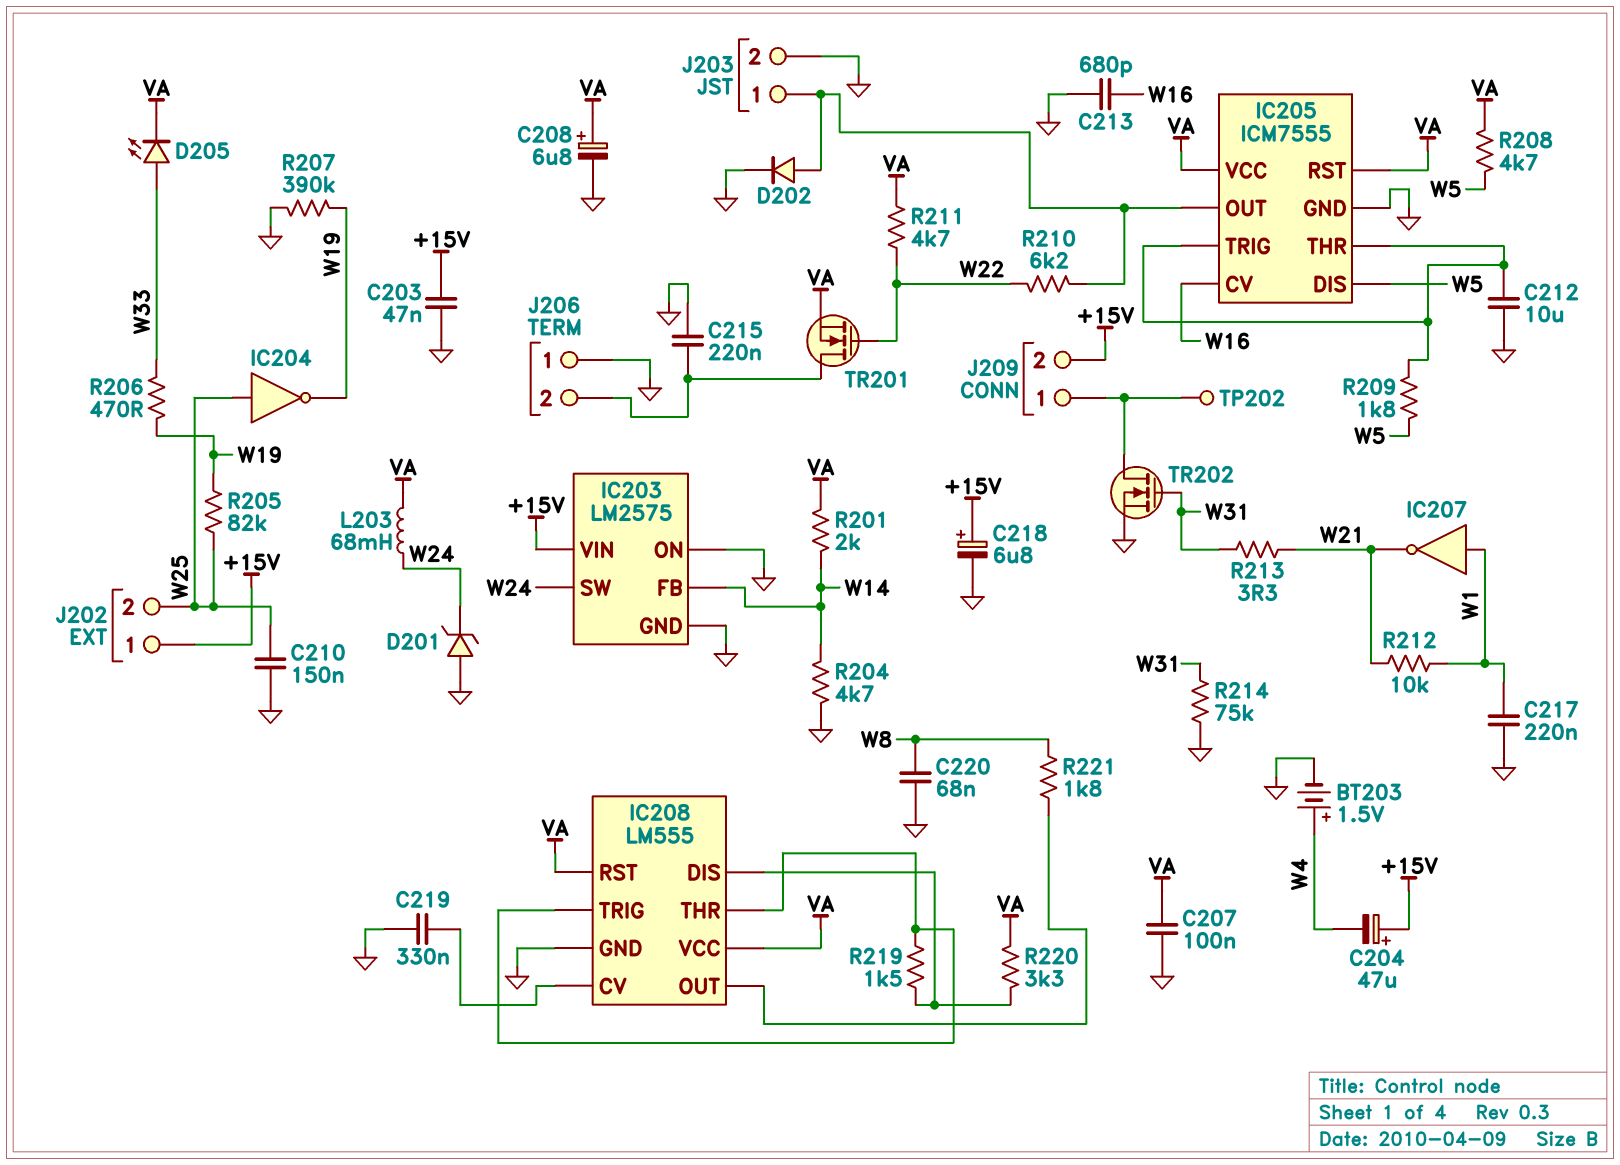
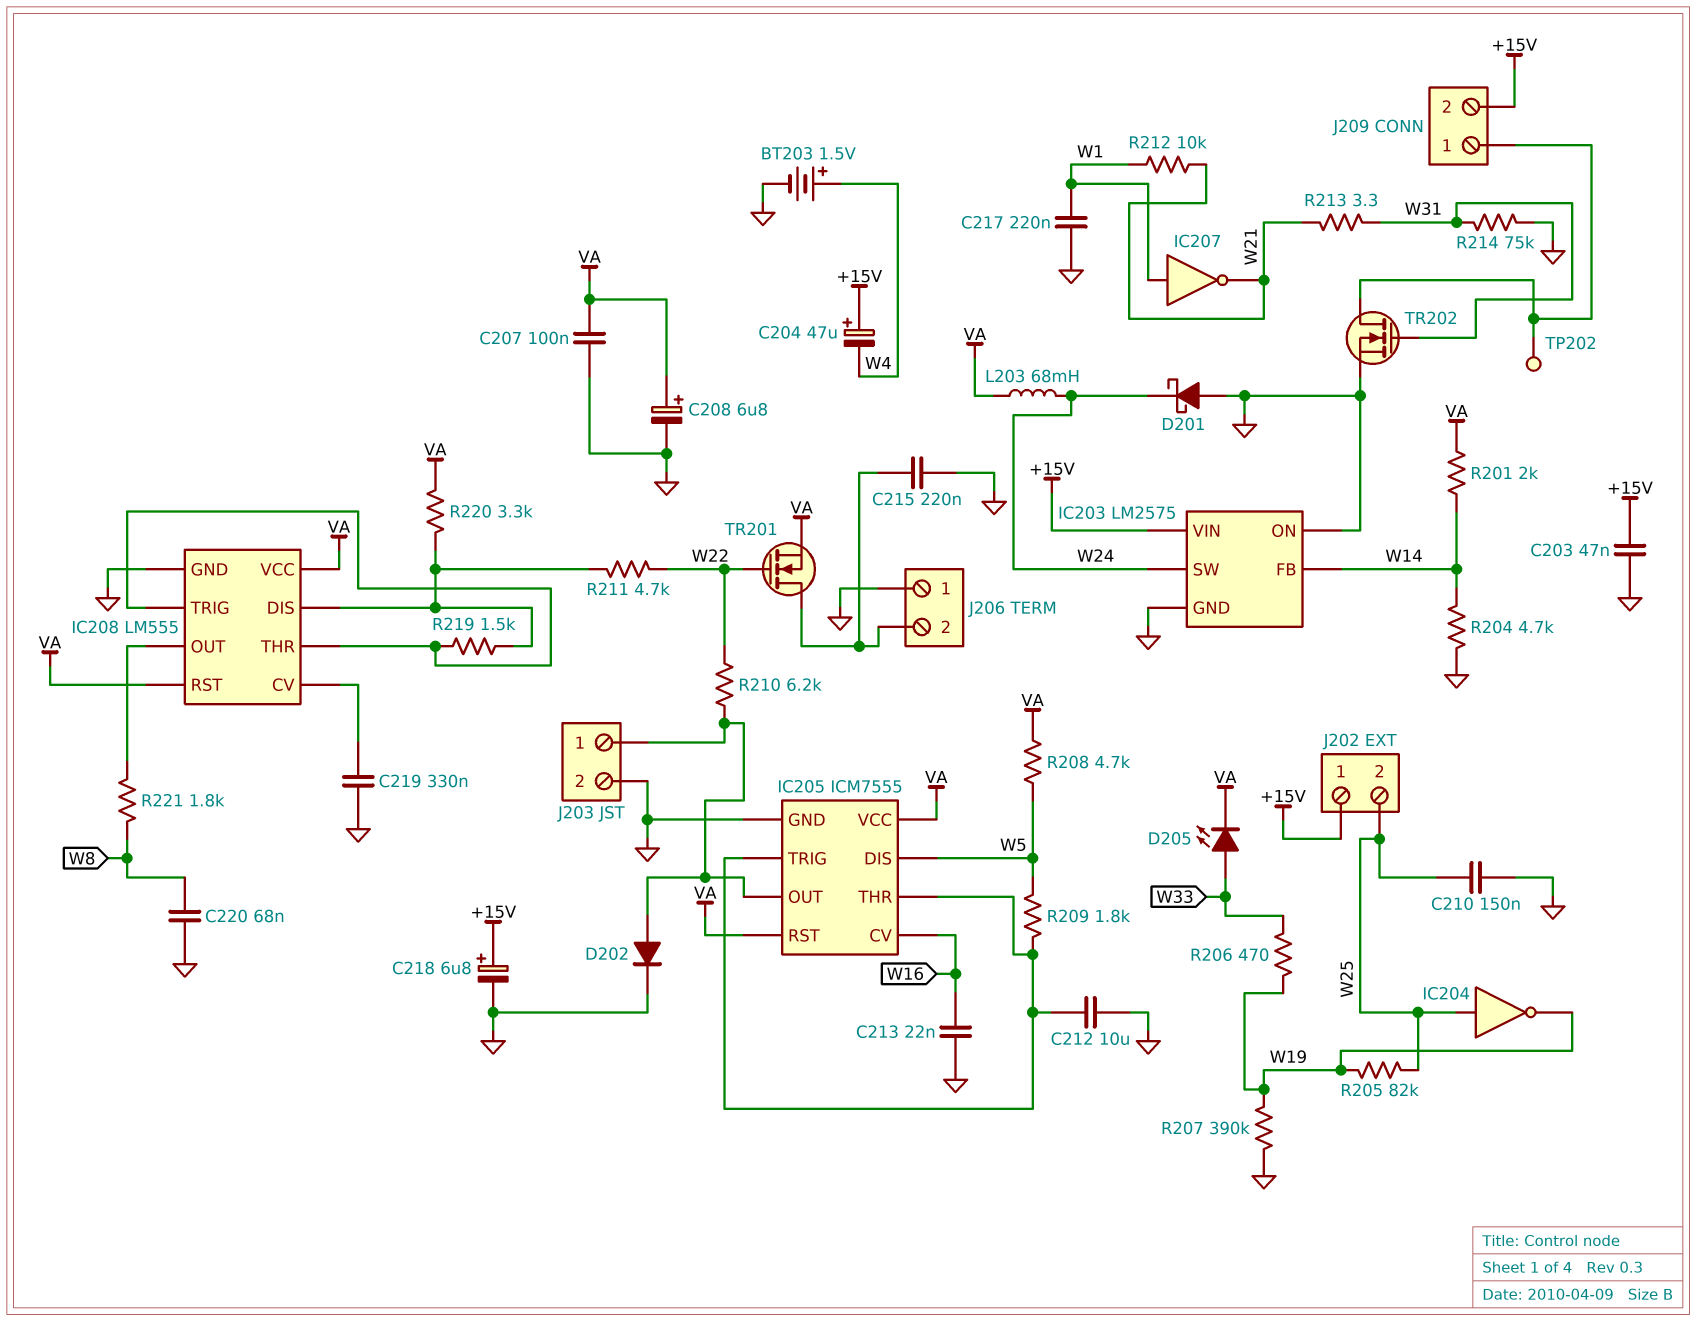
C213: 680pF (GND, W16) -> 22nF (GND, W16)
D201: zener (A GND, K W24) -> schottky (A GND, K W24)
R211: 4.7k (VA, W22) -> 4.7k (IC208/DIS, W22)

